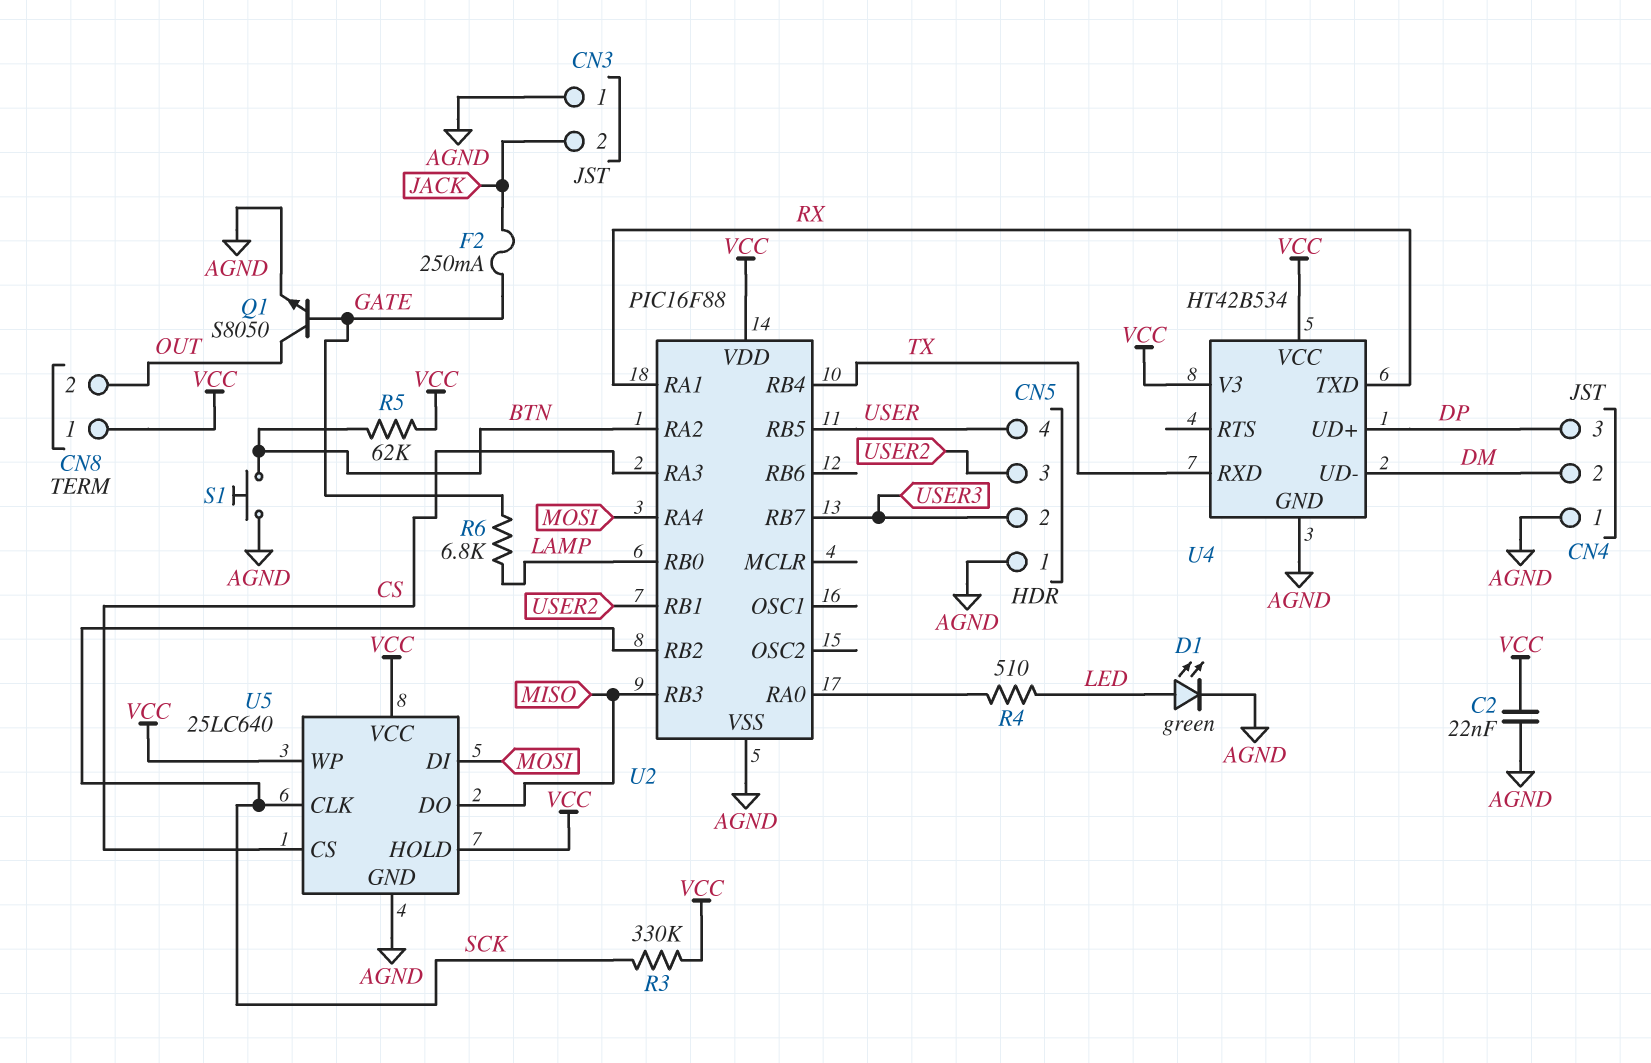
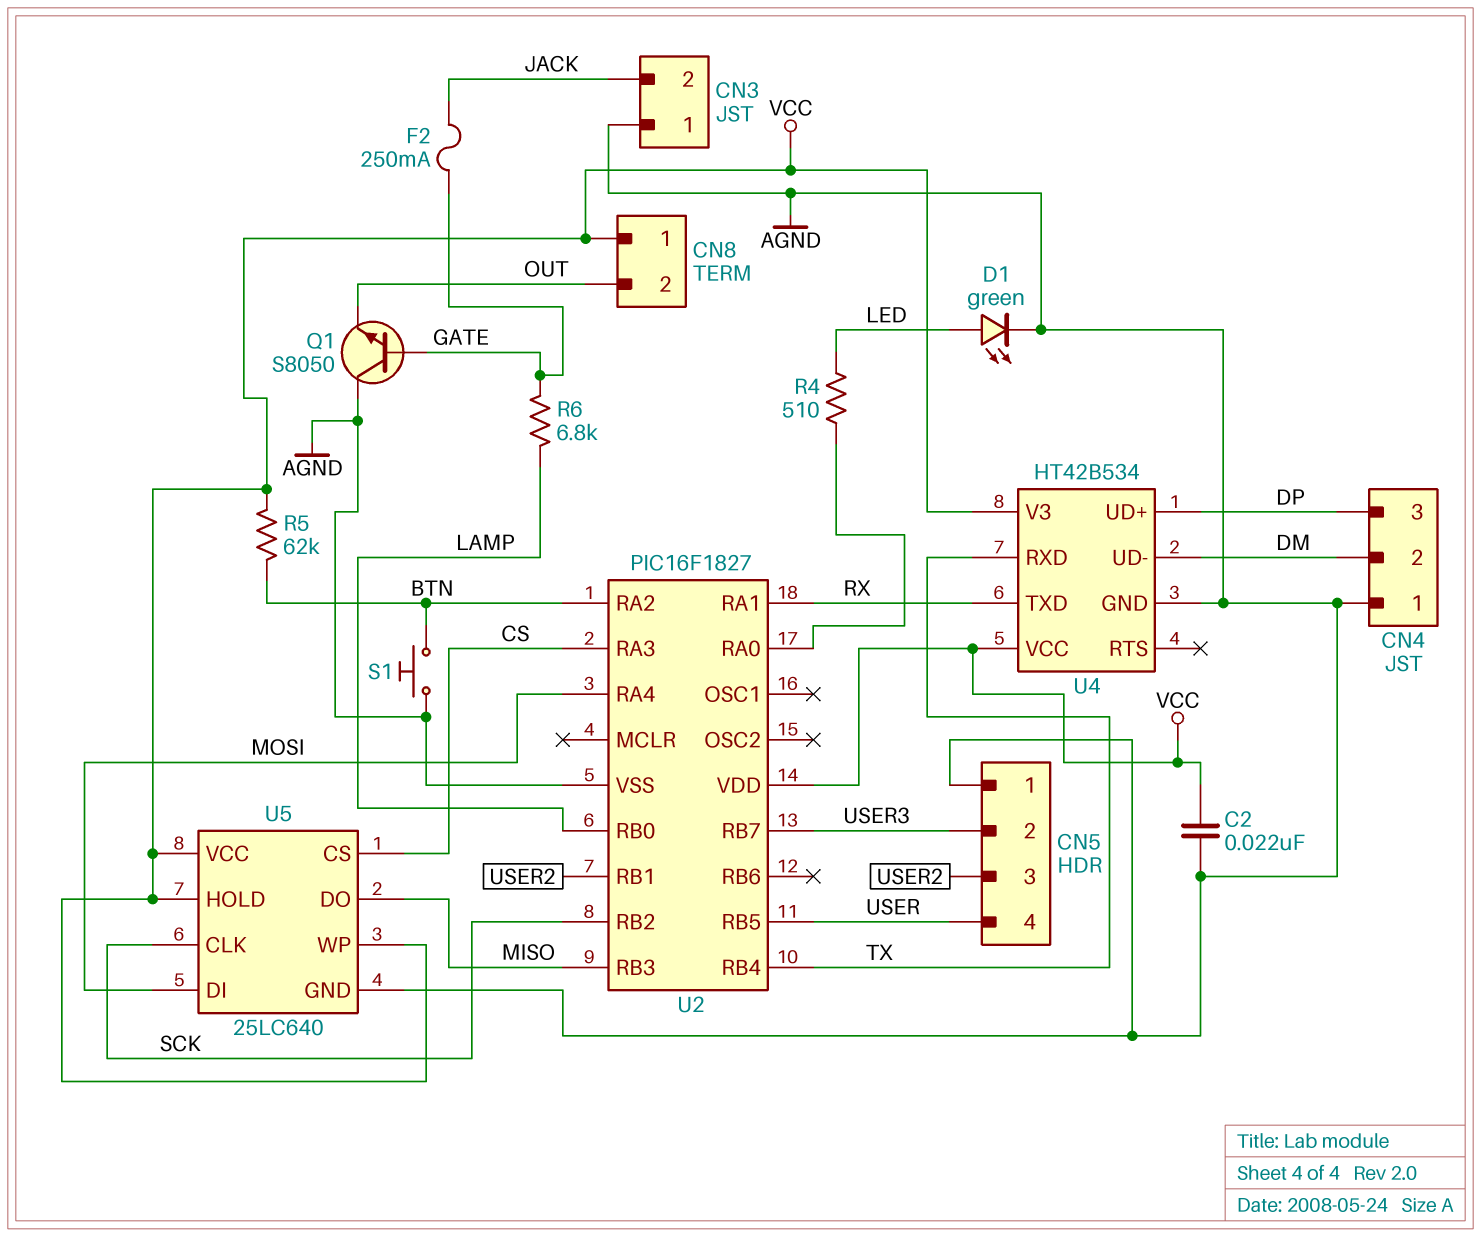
Q1: NPN S8050 (B GATE, C OUT, E AGND) -> NPN S8050 (B GATE, C AGND, E OUT)
R3: 330k (SCK, VCC) -> none
U2: PIC16F88 -> PIC16F1827

